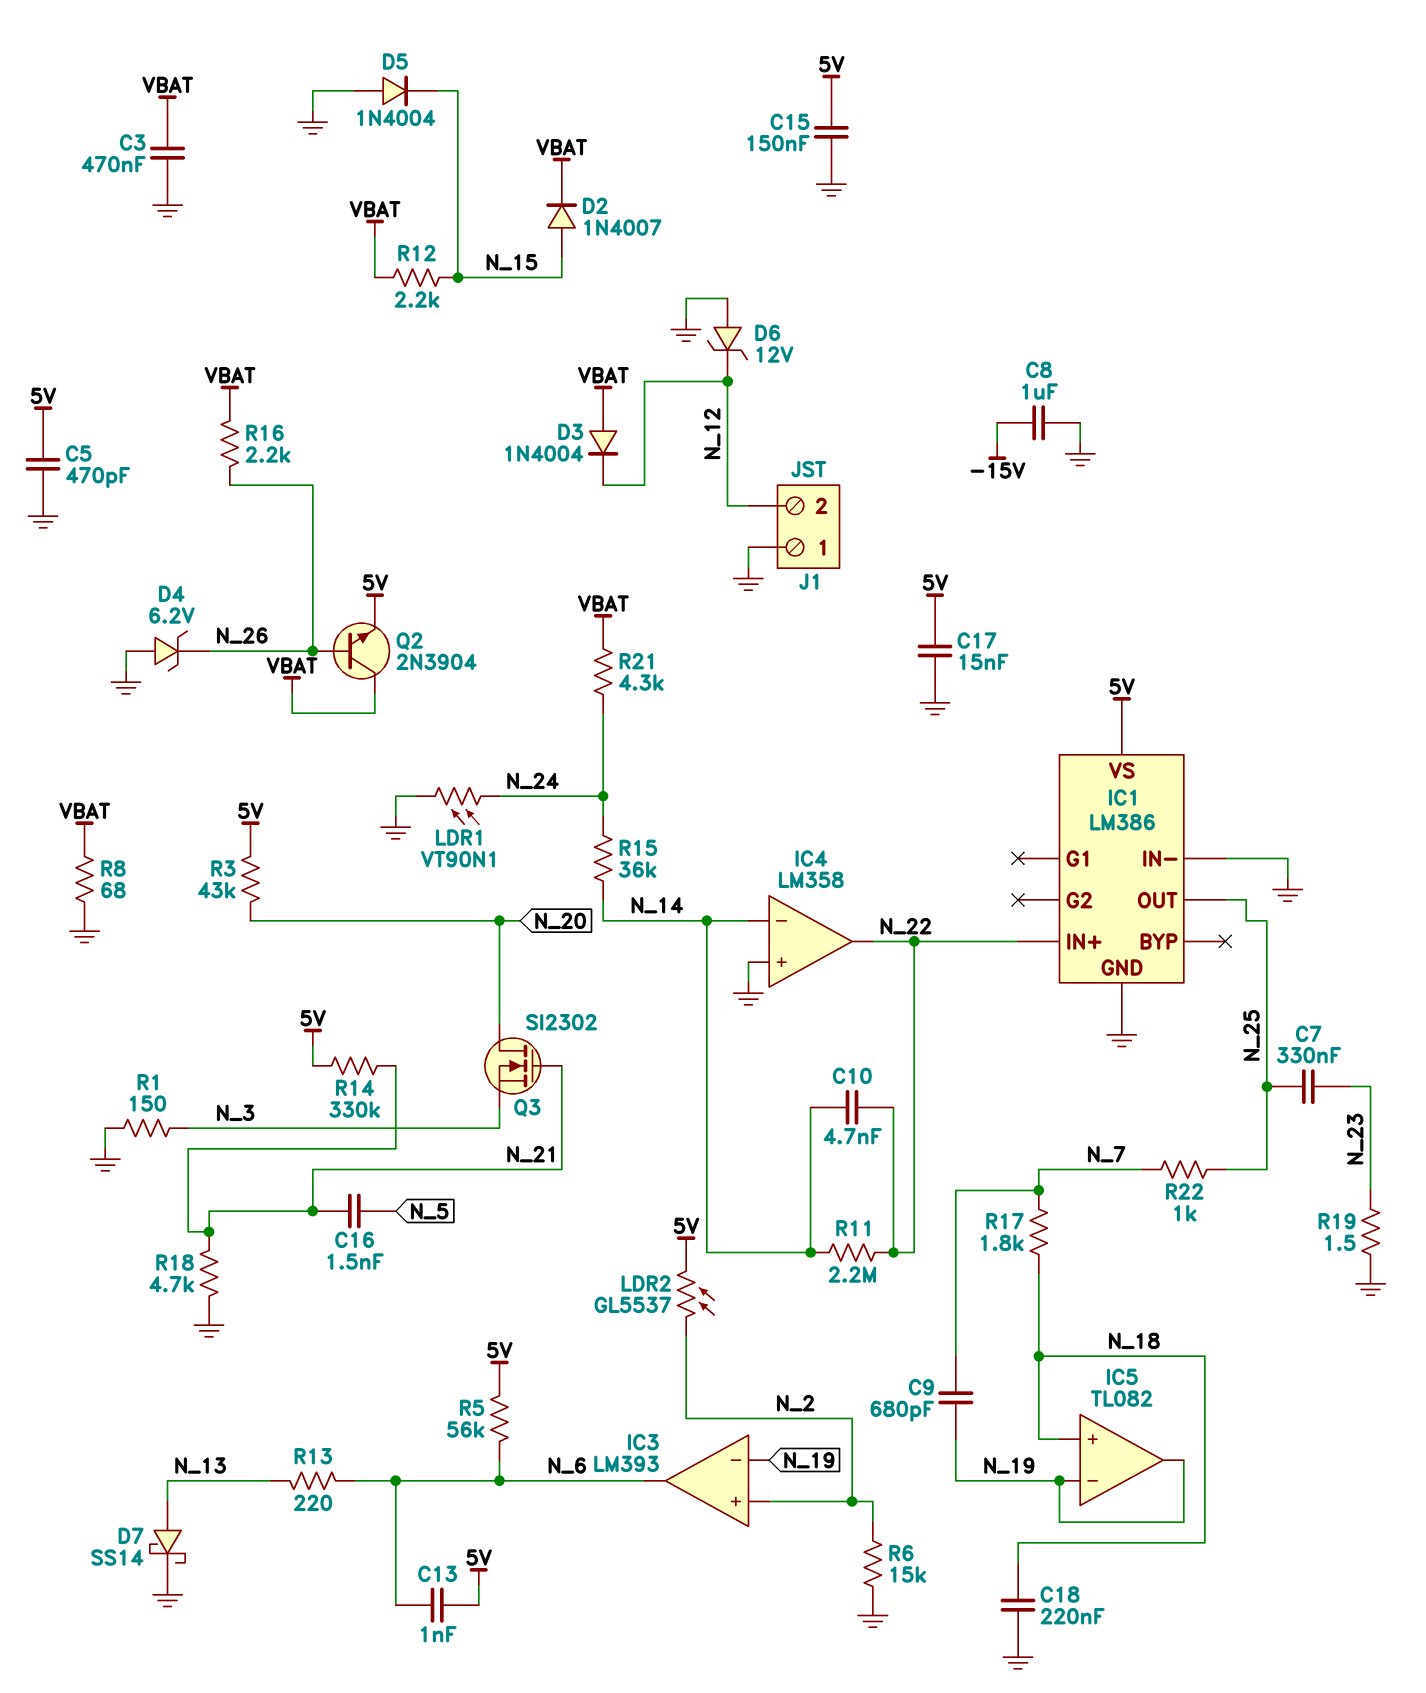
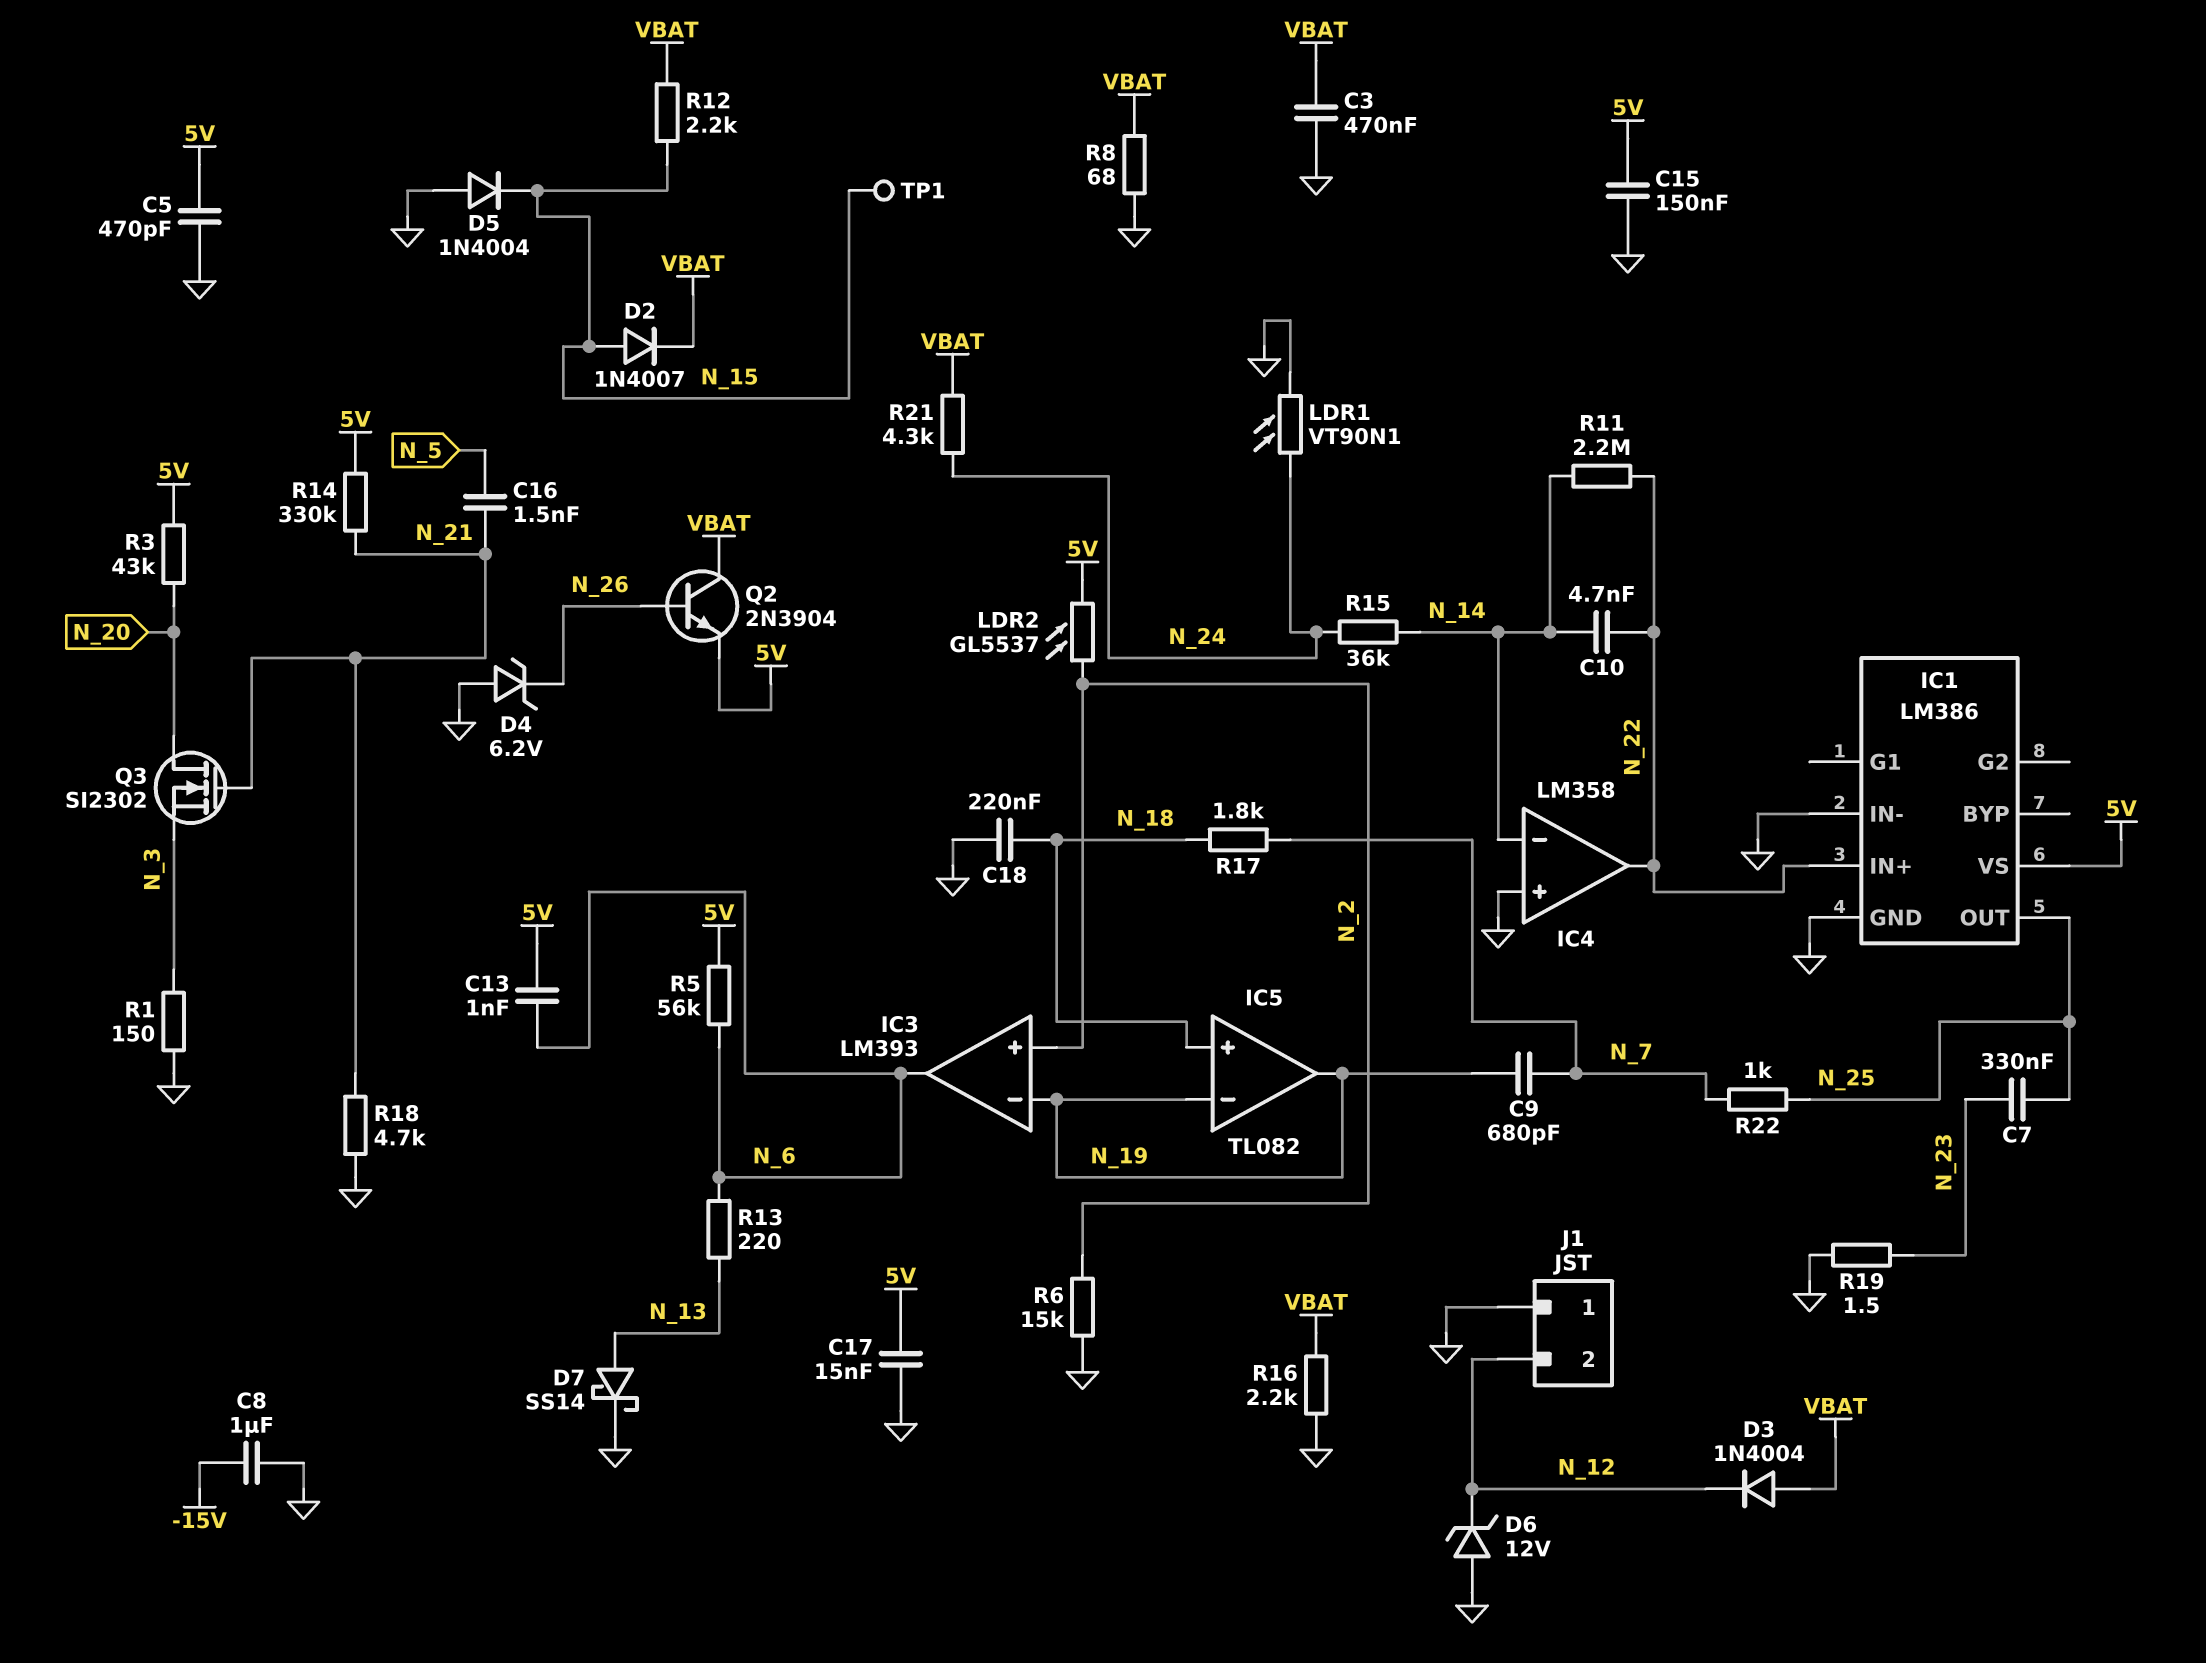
R16: 2.2k (N_26, VBAT) -> 2.2k (GND, VBAT)
TP1: none -> test point (N_15)

